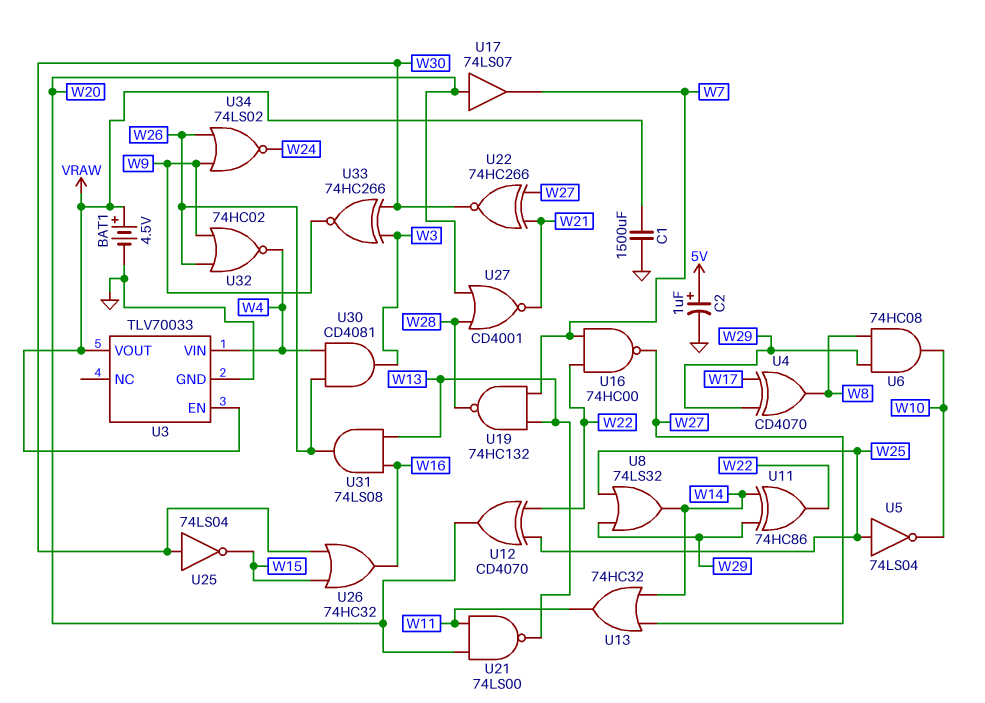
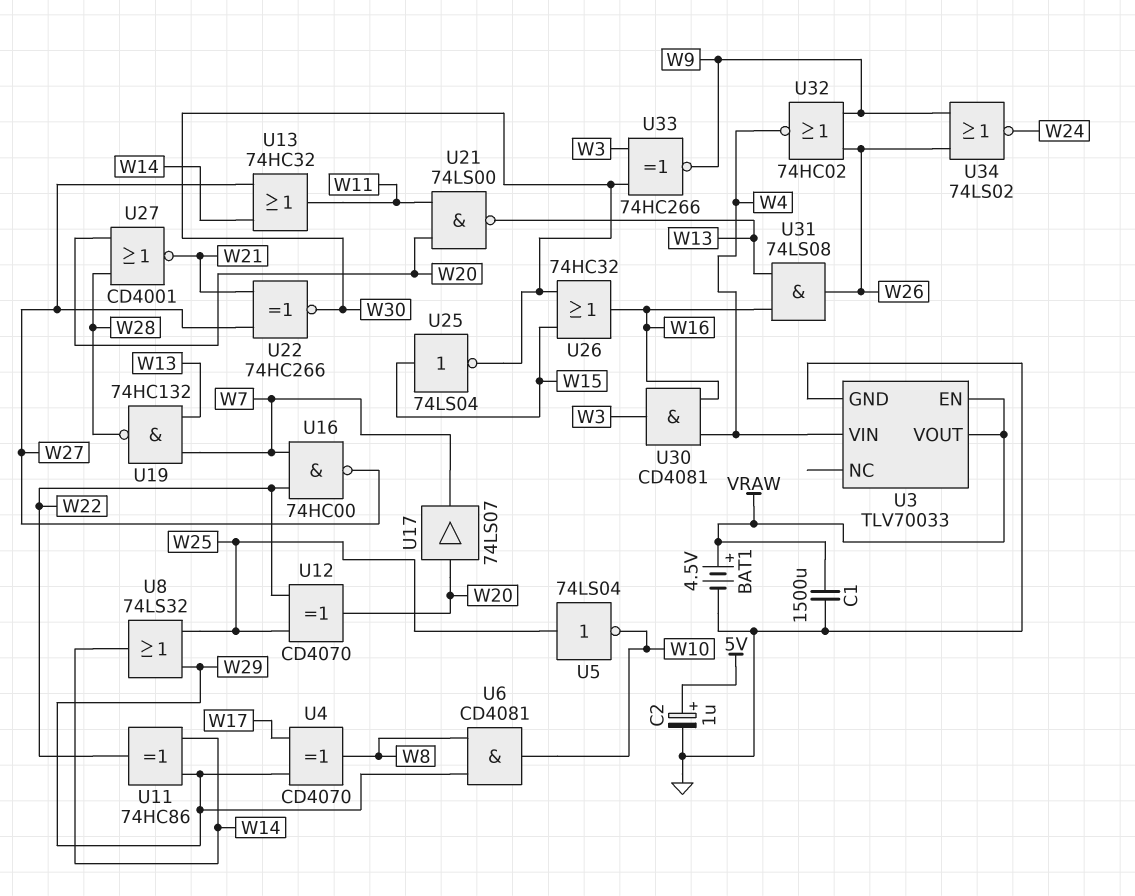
U6: AND 74HC08 (in W8, in W29, out W10) -> AND CD4081 (in W8, in W29, out W10)
U25: NOT 74LS04 (in W30, out W15) -> NOT 74LS04 (in W15, out W30)
U30: AND CD4081 (in W4, in W26, out W3) -> AND CD4081 (in W4, in W16, out W3)

